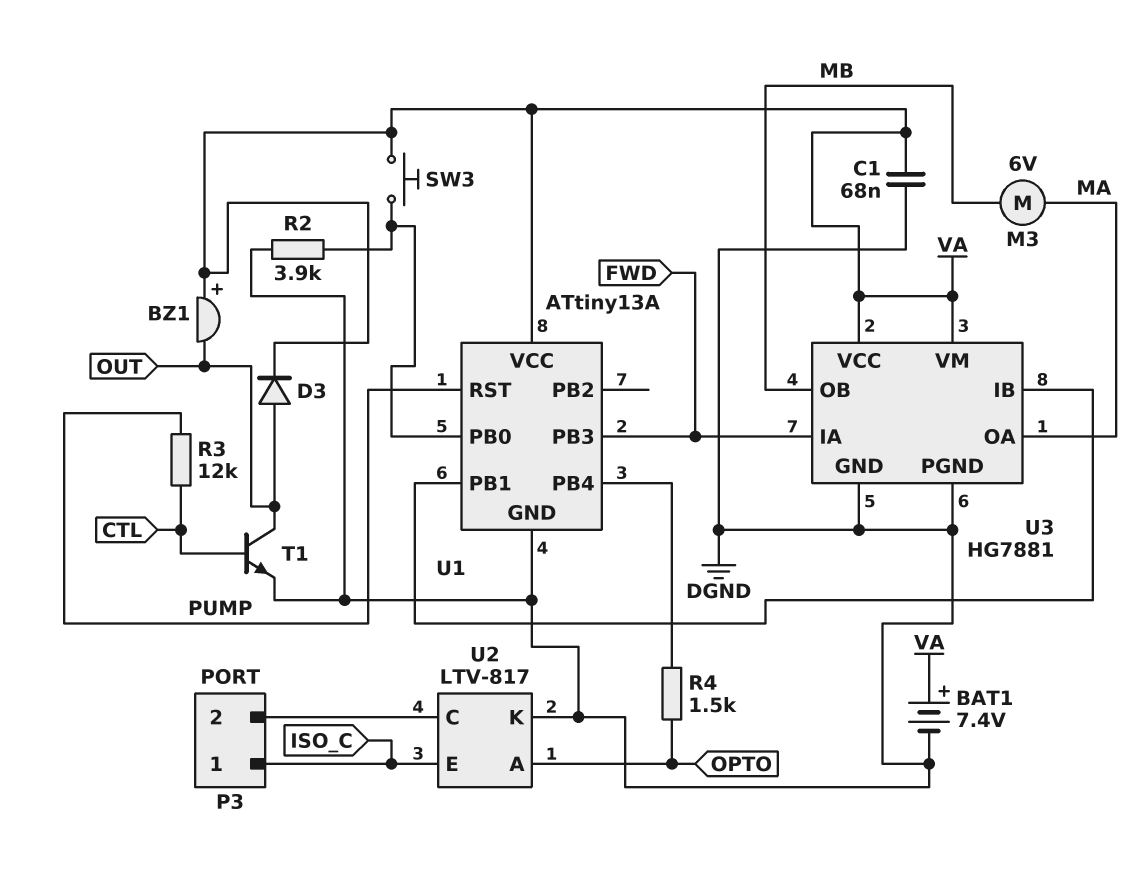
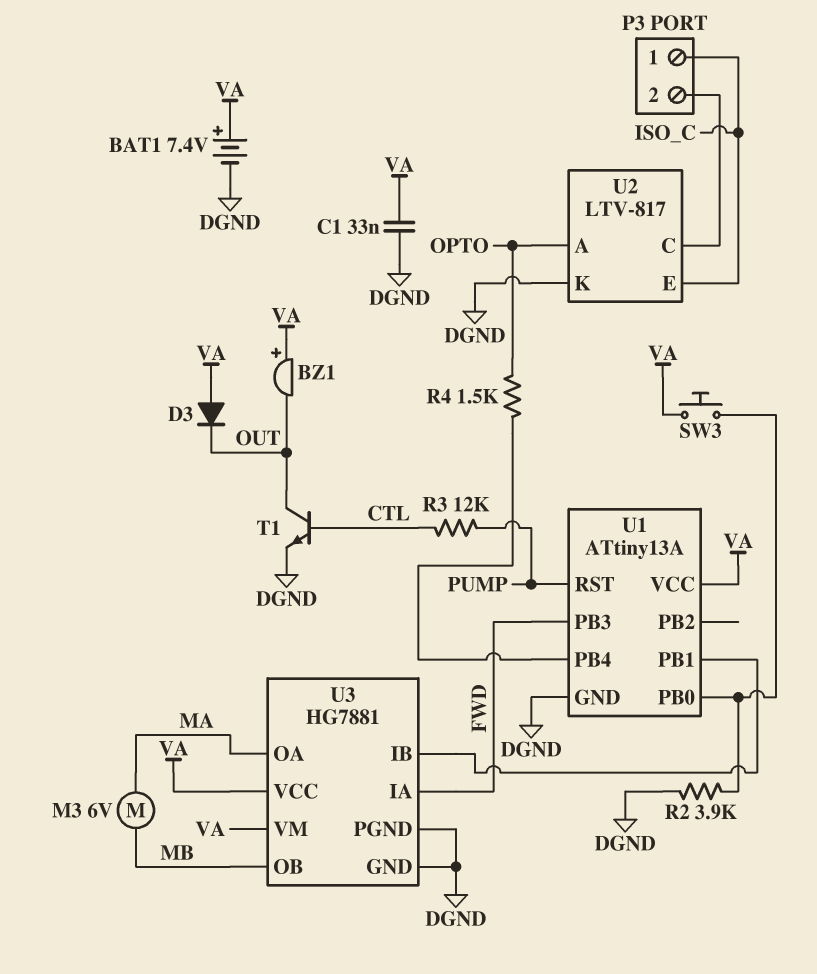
C1: 68nF (DGND, VA) -> 33nF (DGND, VA)
D3: diode (A OUT, K VA) -> diode (A VA, K OUT)

